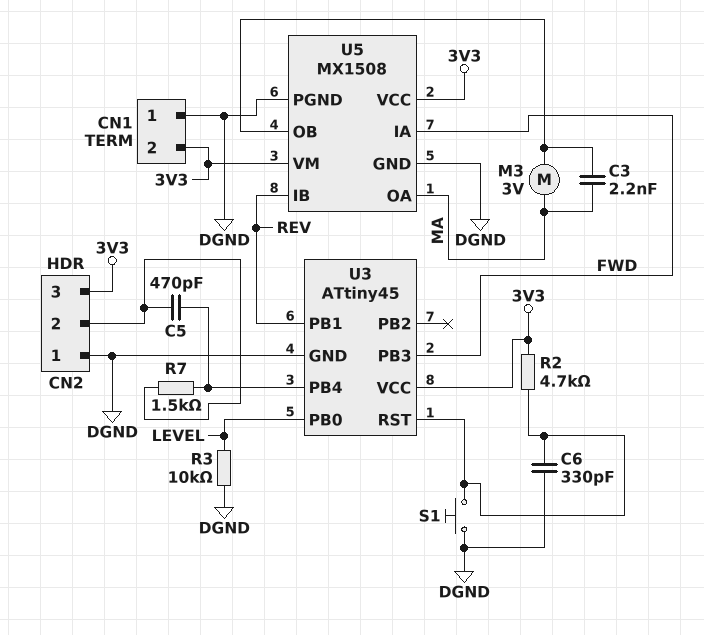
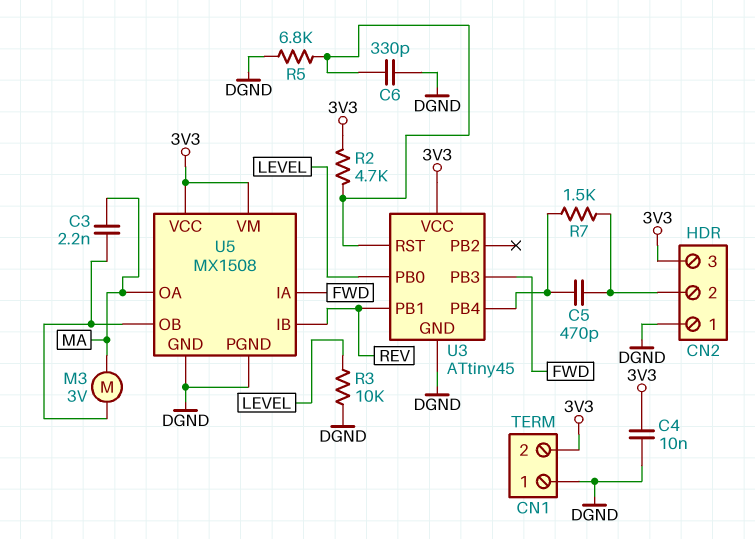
C4: none -> 10nF (3V3, DGND)
R5: none -> 6.8k (DGND, U3/RST)
S1: button (DGND, U3/RST) -> none

